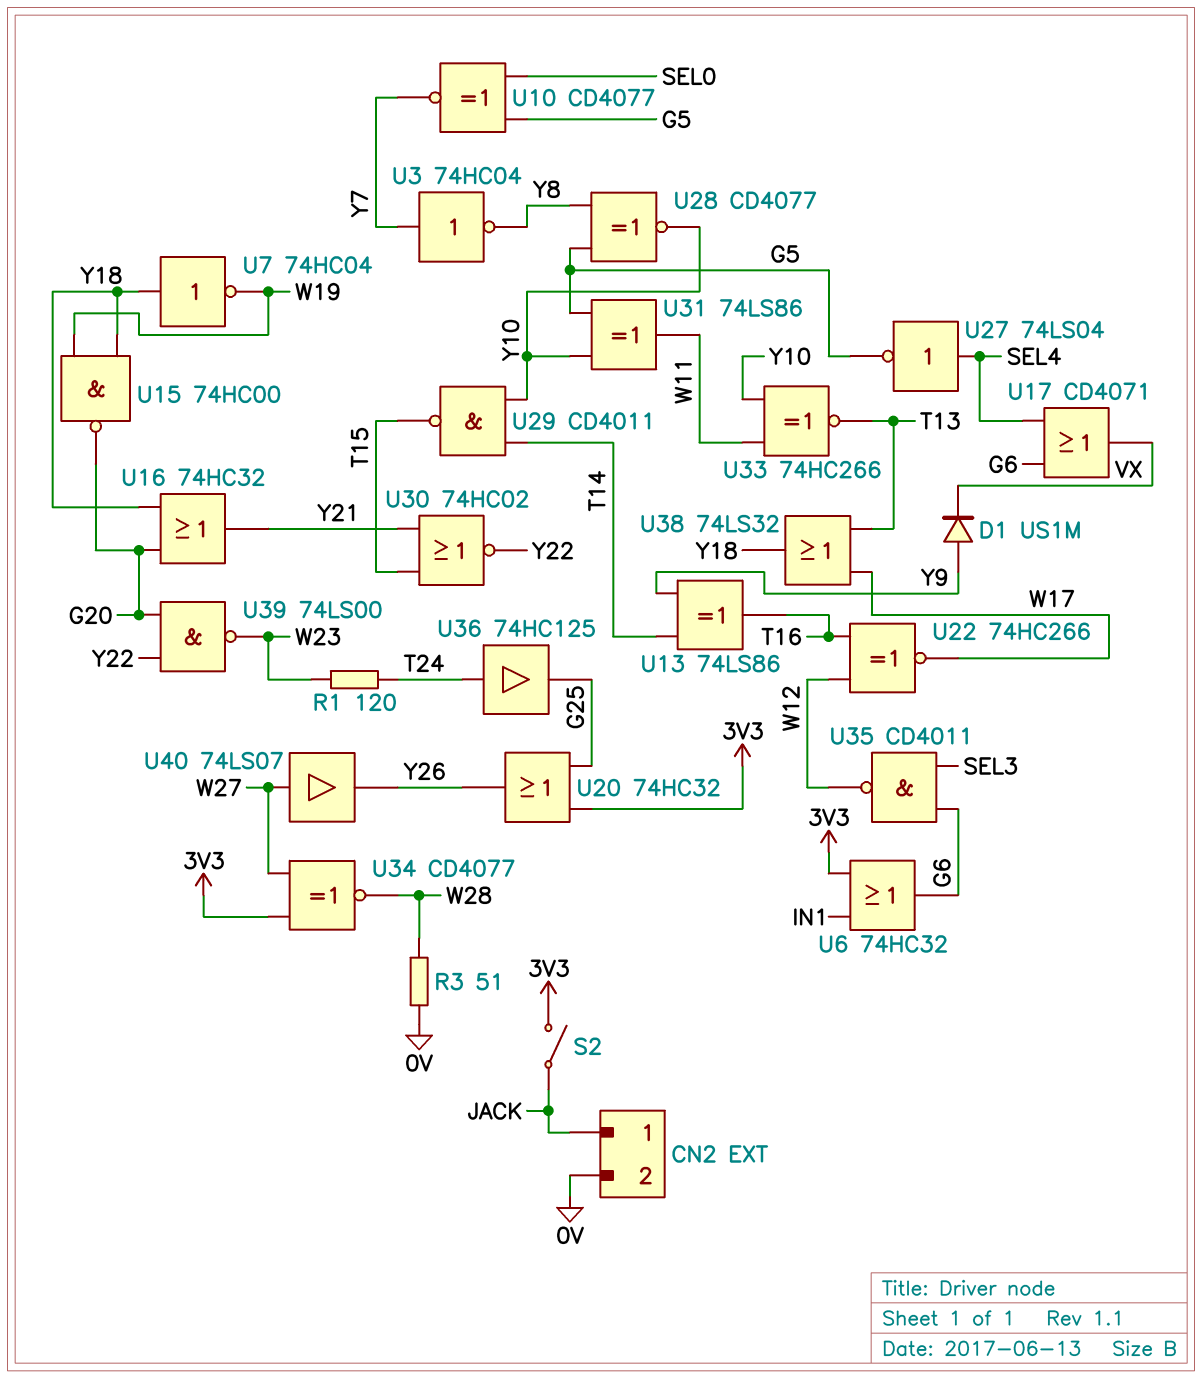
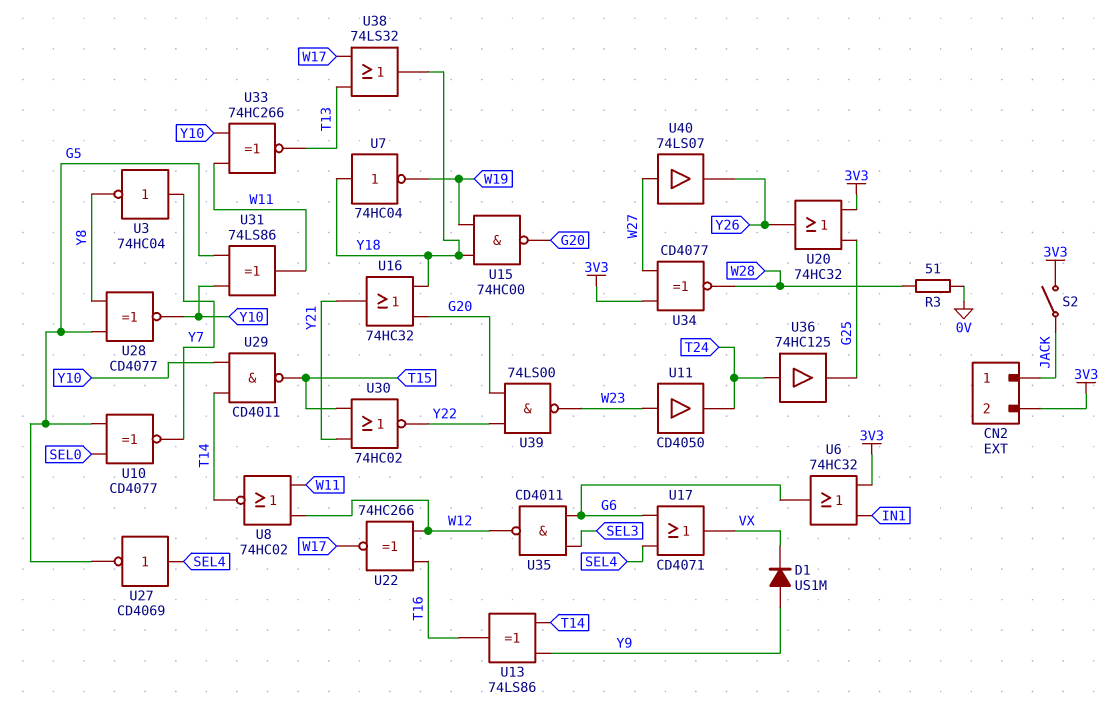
CN2 pin 2: 0V -> 3V3
R1: 120 (T24, W23) -> none
U8: none -> NOR 74HC02 (in W11, in W12, out T14)
U11: none -> buffer CD4050 (in W23, out T24)
U27: NOT 74LS04 (in SEL4, out G5) -> NOT CD4069 (in SEL4, out G5)

